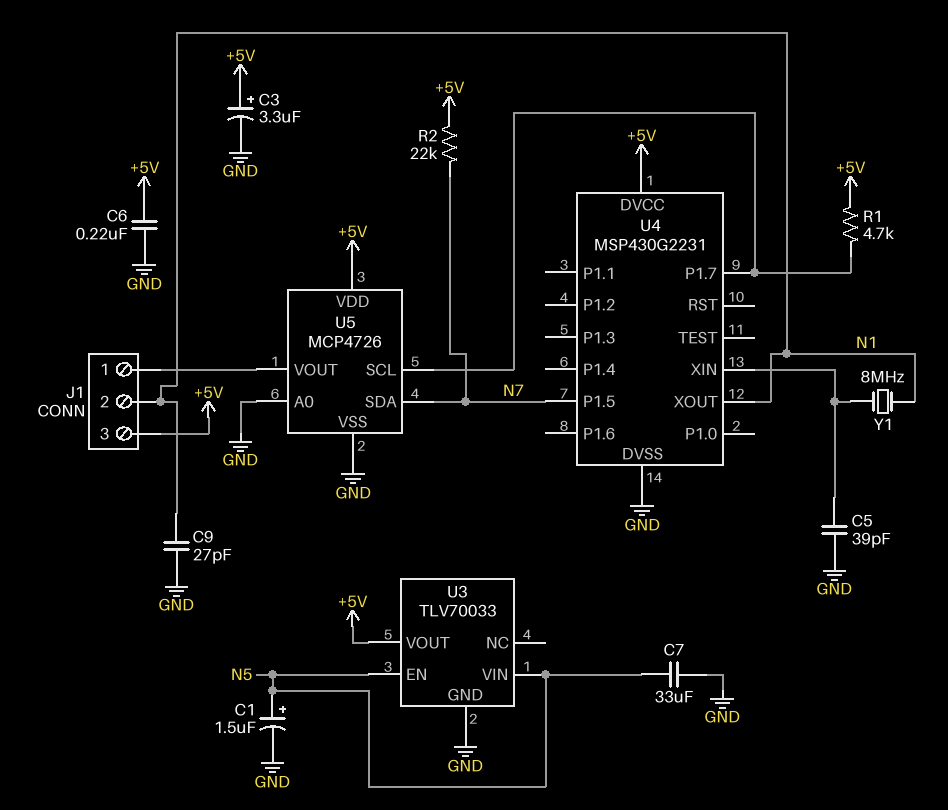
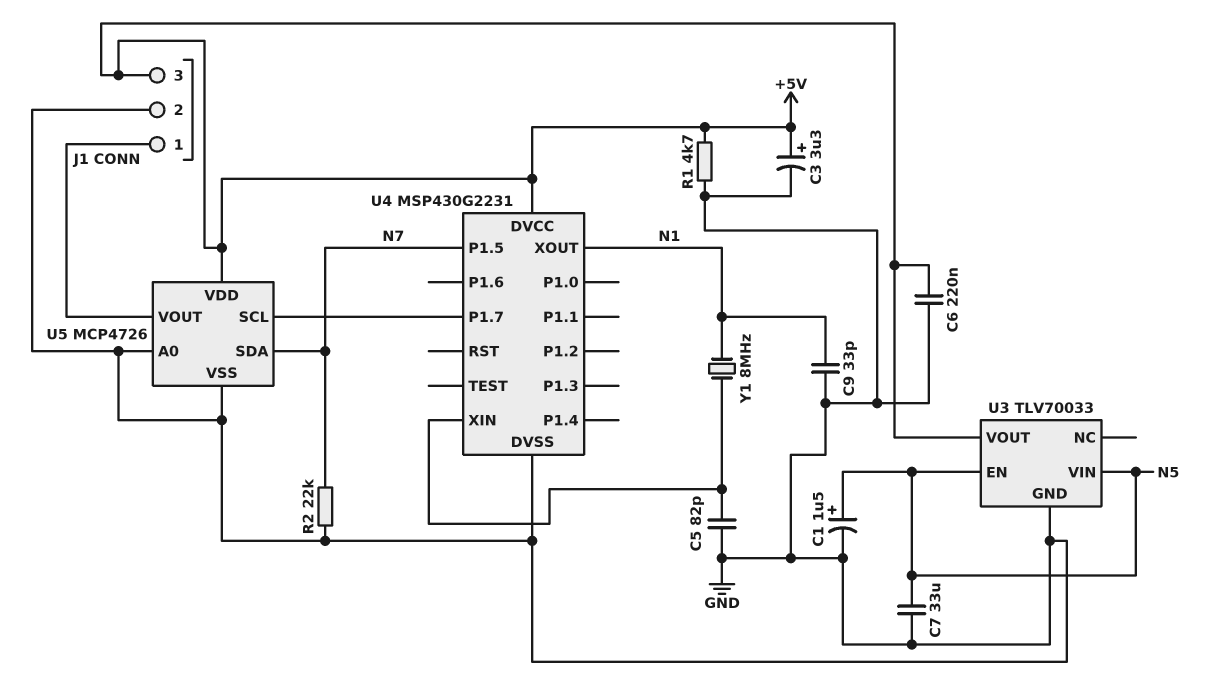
C5: 39pF (GND, U4/XIN) -> 82pF (GND, U4/XIN)
C9: 27pF (GND, N1) -> 33pF (GND, N1)
J1 pin 2: N1 -> GND
R1: 4.7k (+5V, U4/P1.7) -> 4.7k (+5V, GND)
R2: 22k (+5V, N7) -> 22k (GND, N7)

